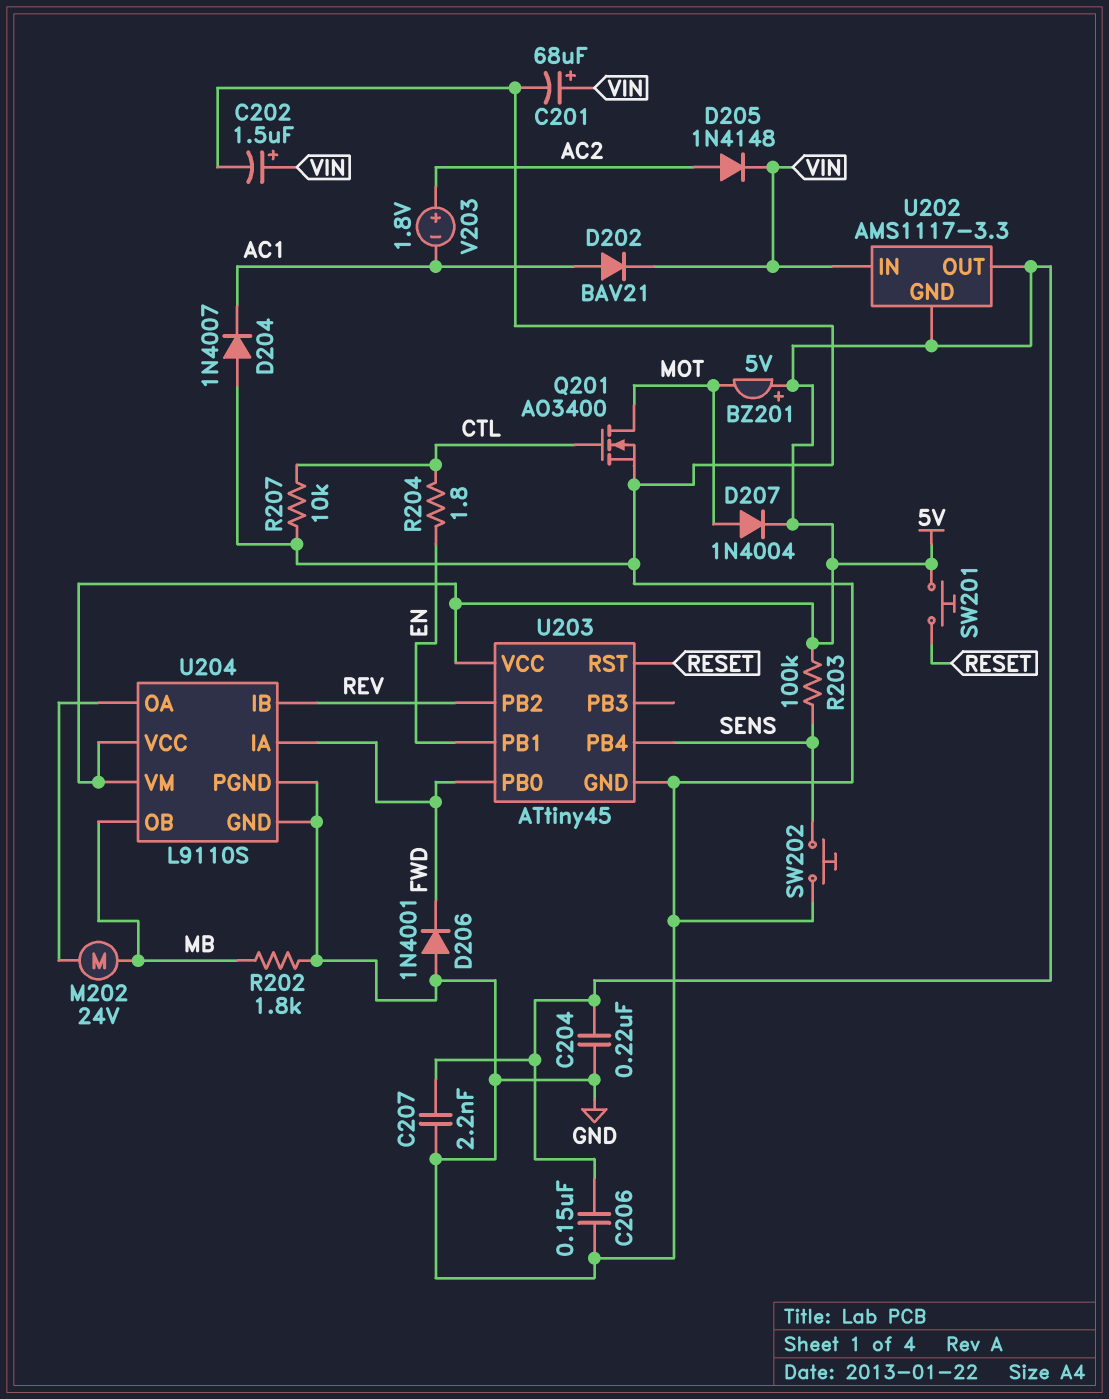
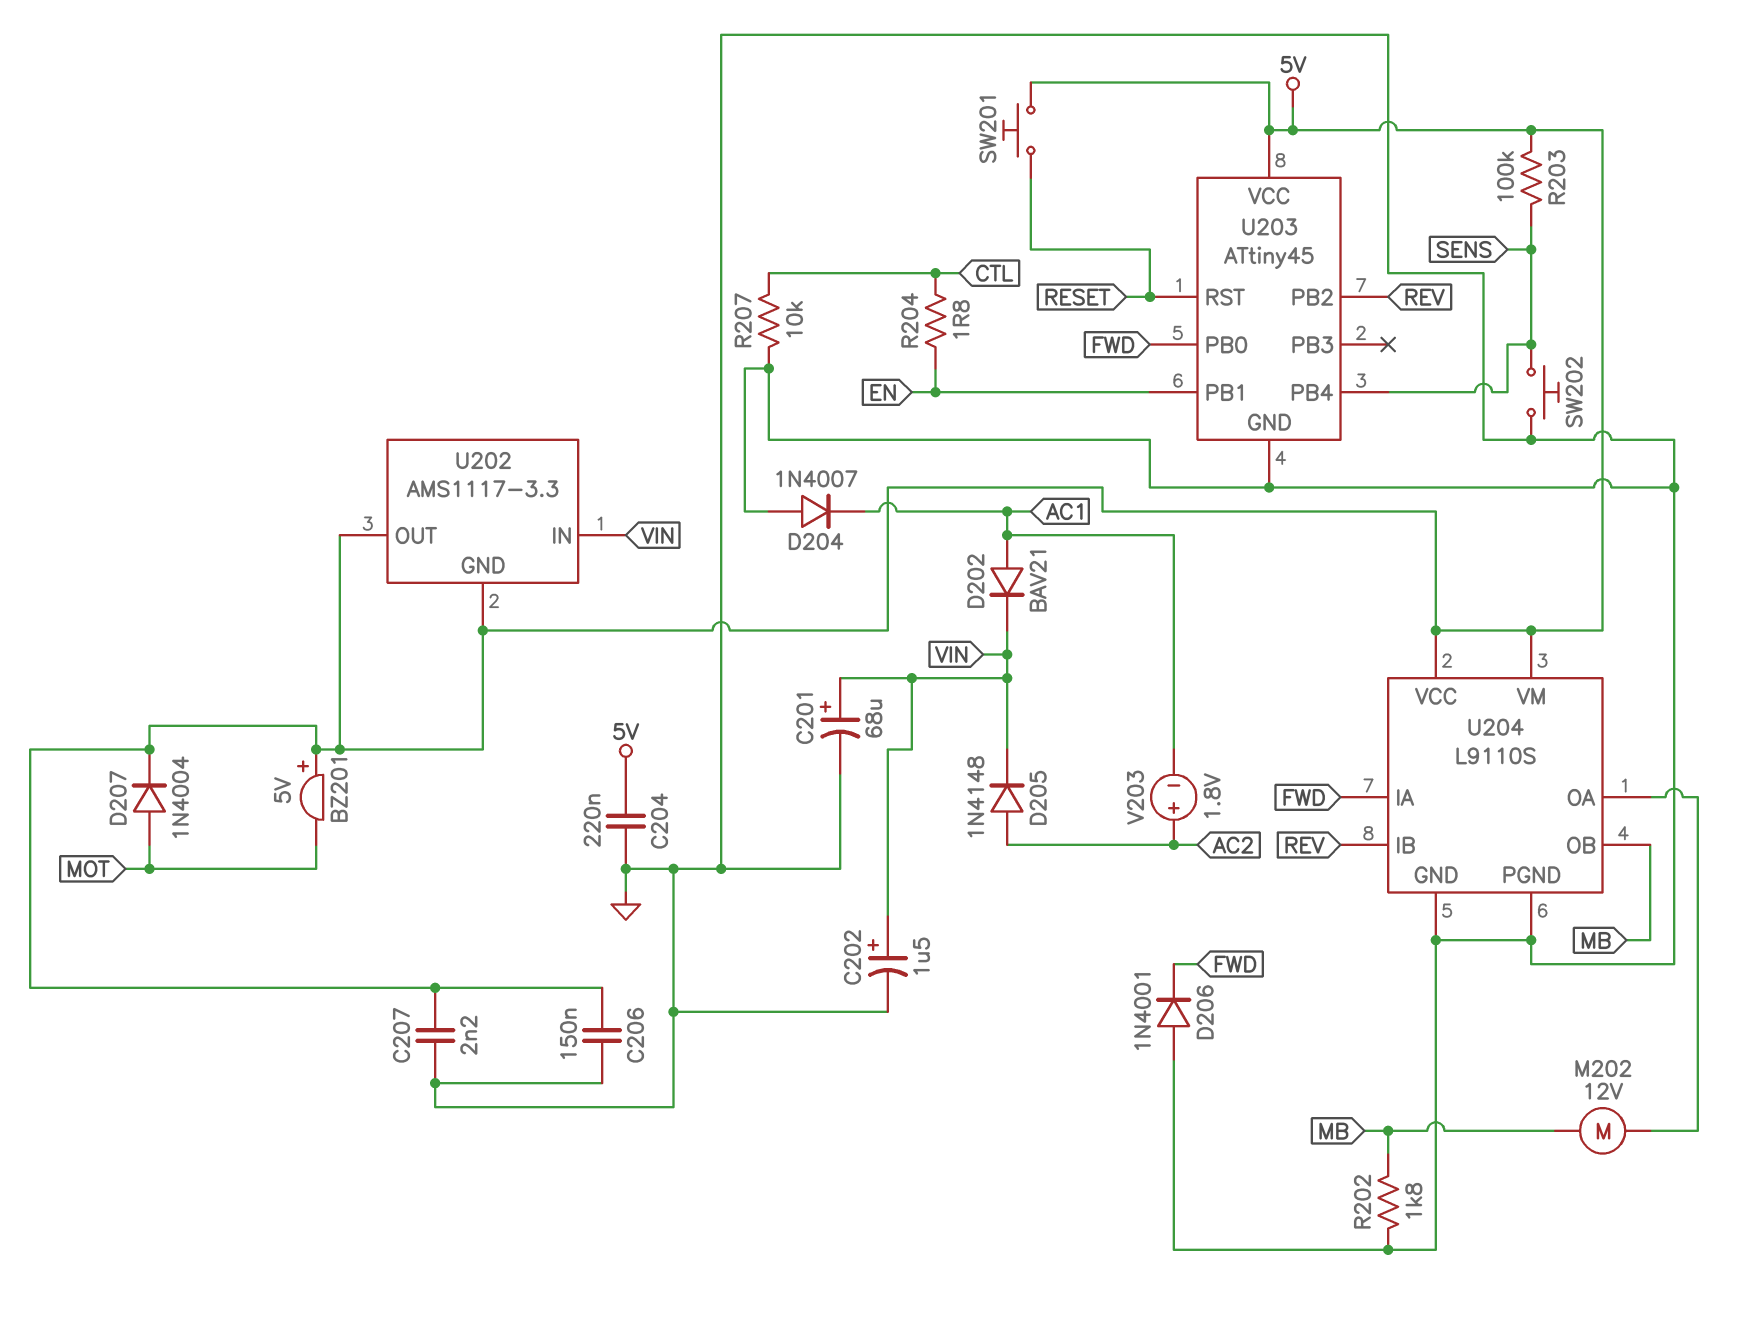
M202: motor 24V (MB, U204/OA) -> motor 12V (MB, U204/OA)
Q201: NMOS AO3400 (G CTL, D MOT, S GND) -> none

